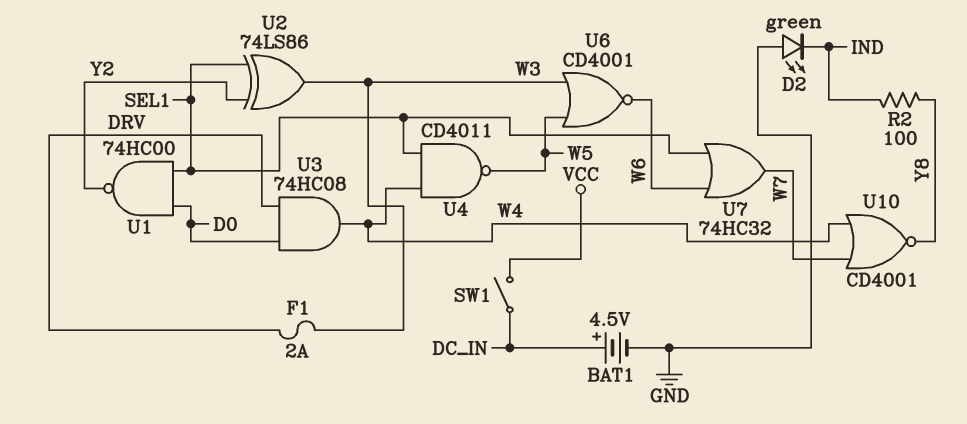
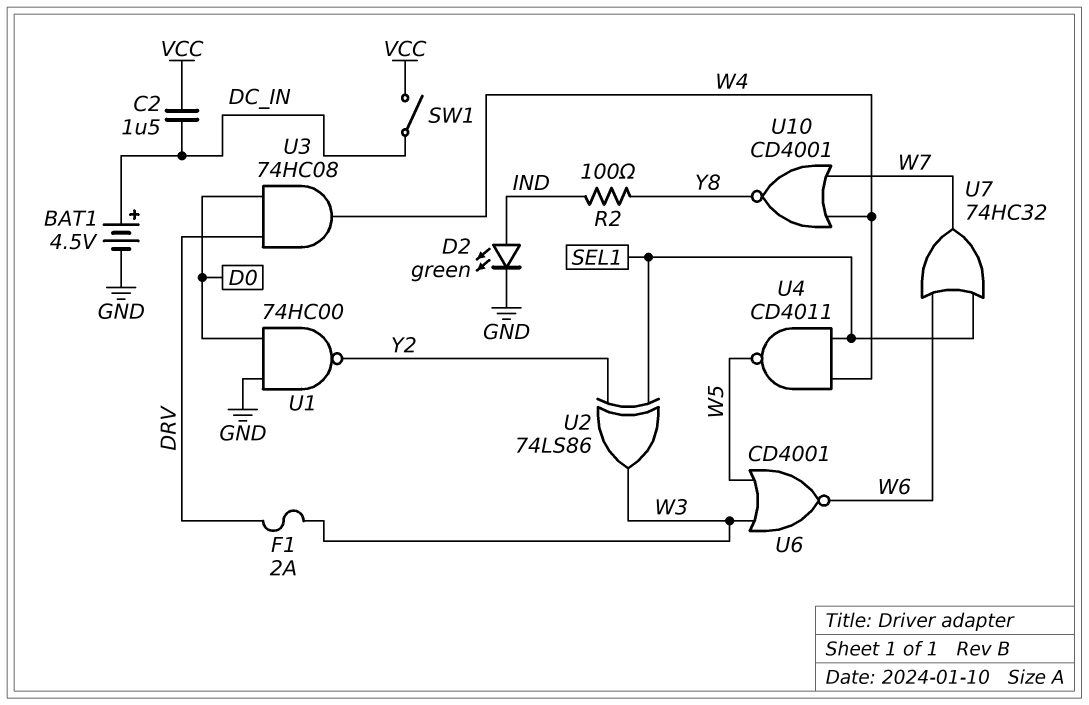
C2: none -> 1.5uF (DC_IN, VCC)
D2: LED green (A GND, K IND) -> LED green (A IND, K GND)
U1: NAND 74HC00 (in D0, in SEL1, out Y2) -> NAND 74HC00 (in D0, in GND, out Y2)

